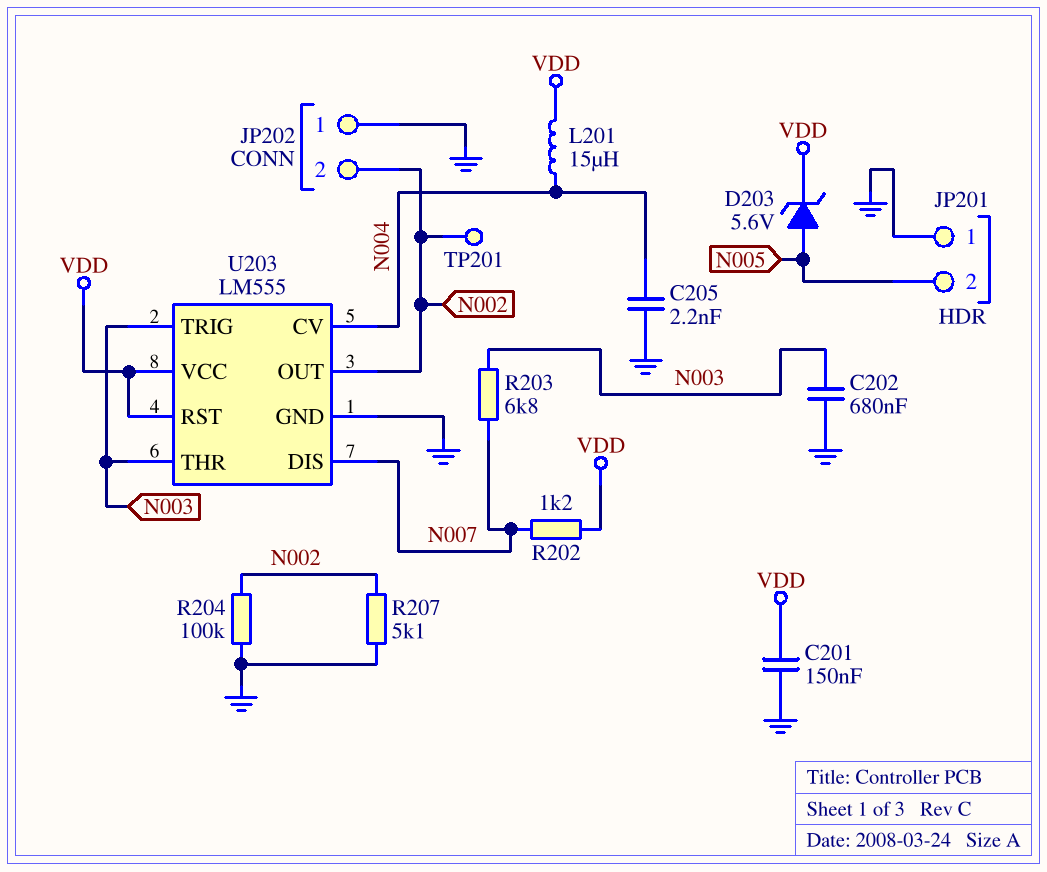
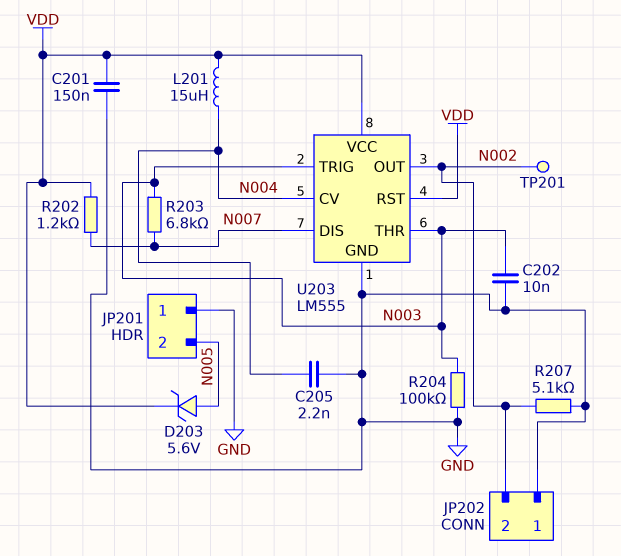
C202: 680nF (GND, N003) -> 10nF (GND, N003)
R204: 100k (GND, N002) -> 100k (GND, N003)

